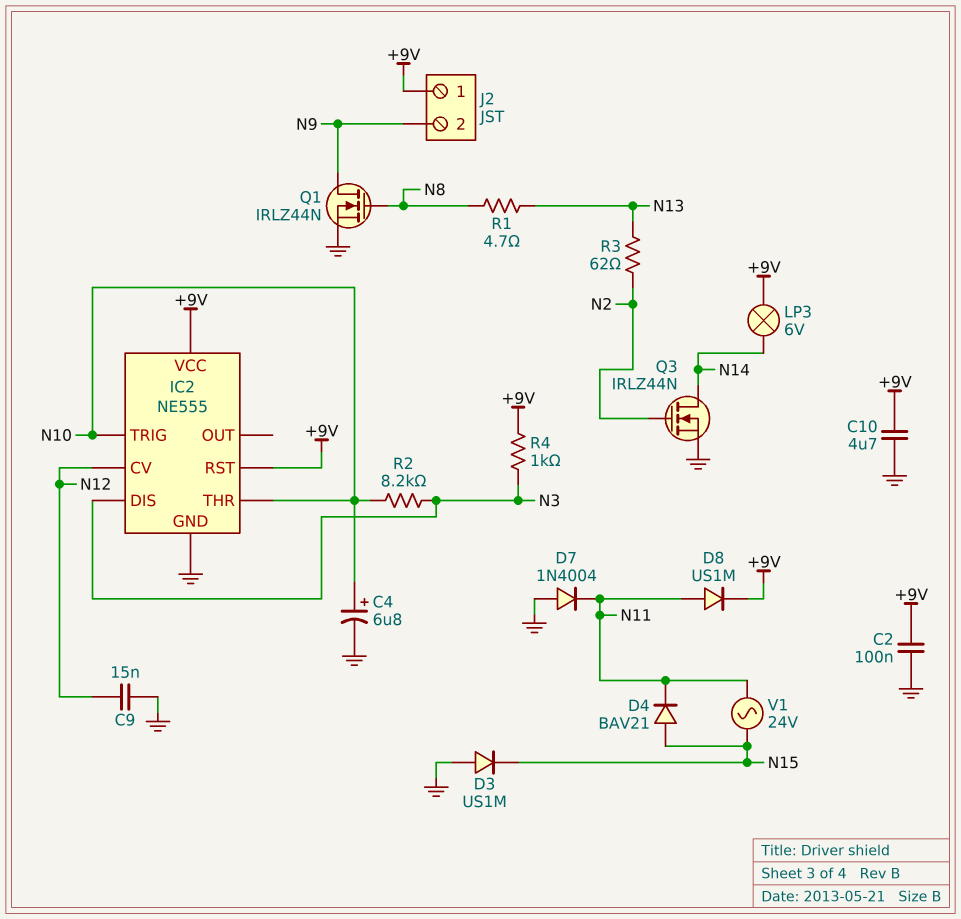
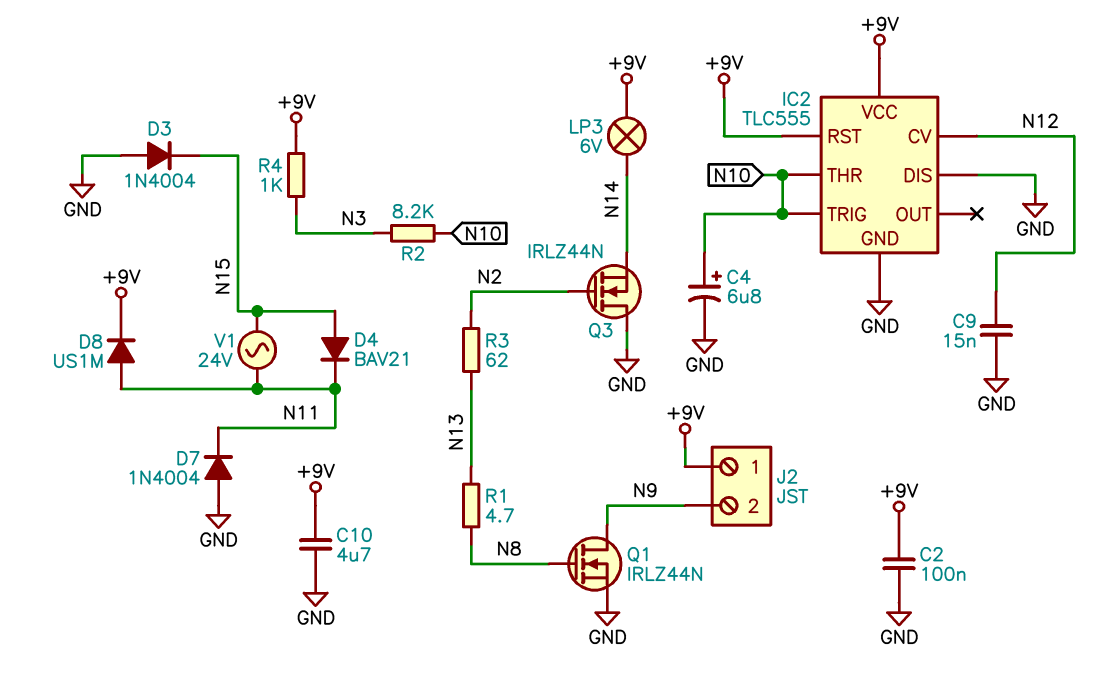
D3: diode US1M (A GND, K N15) -> diode 1N4004 (A GND, K N15)
IC2: NE555 -> TLC555
IC2 pin DIS: N3 -> GND
Q3: NMOS IRLZ44N (G N2, D N14, S GND) -> NMOS IRLZ44N (G N2, D GND, S N14)

